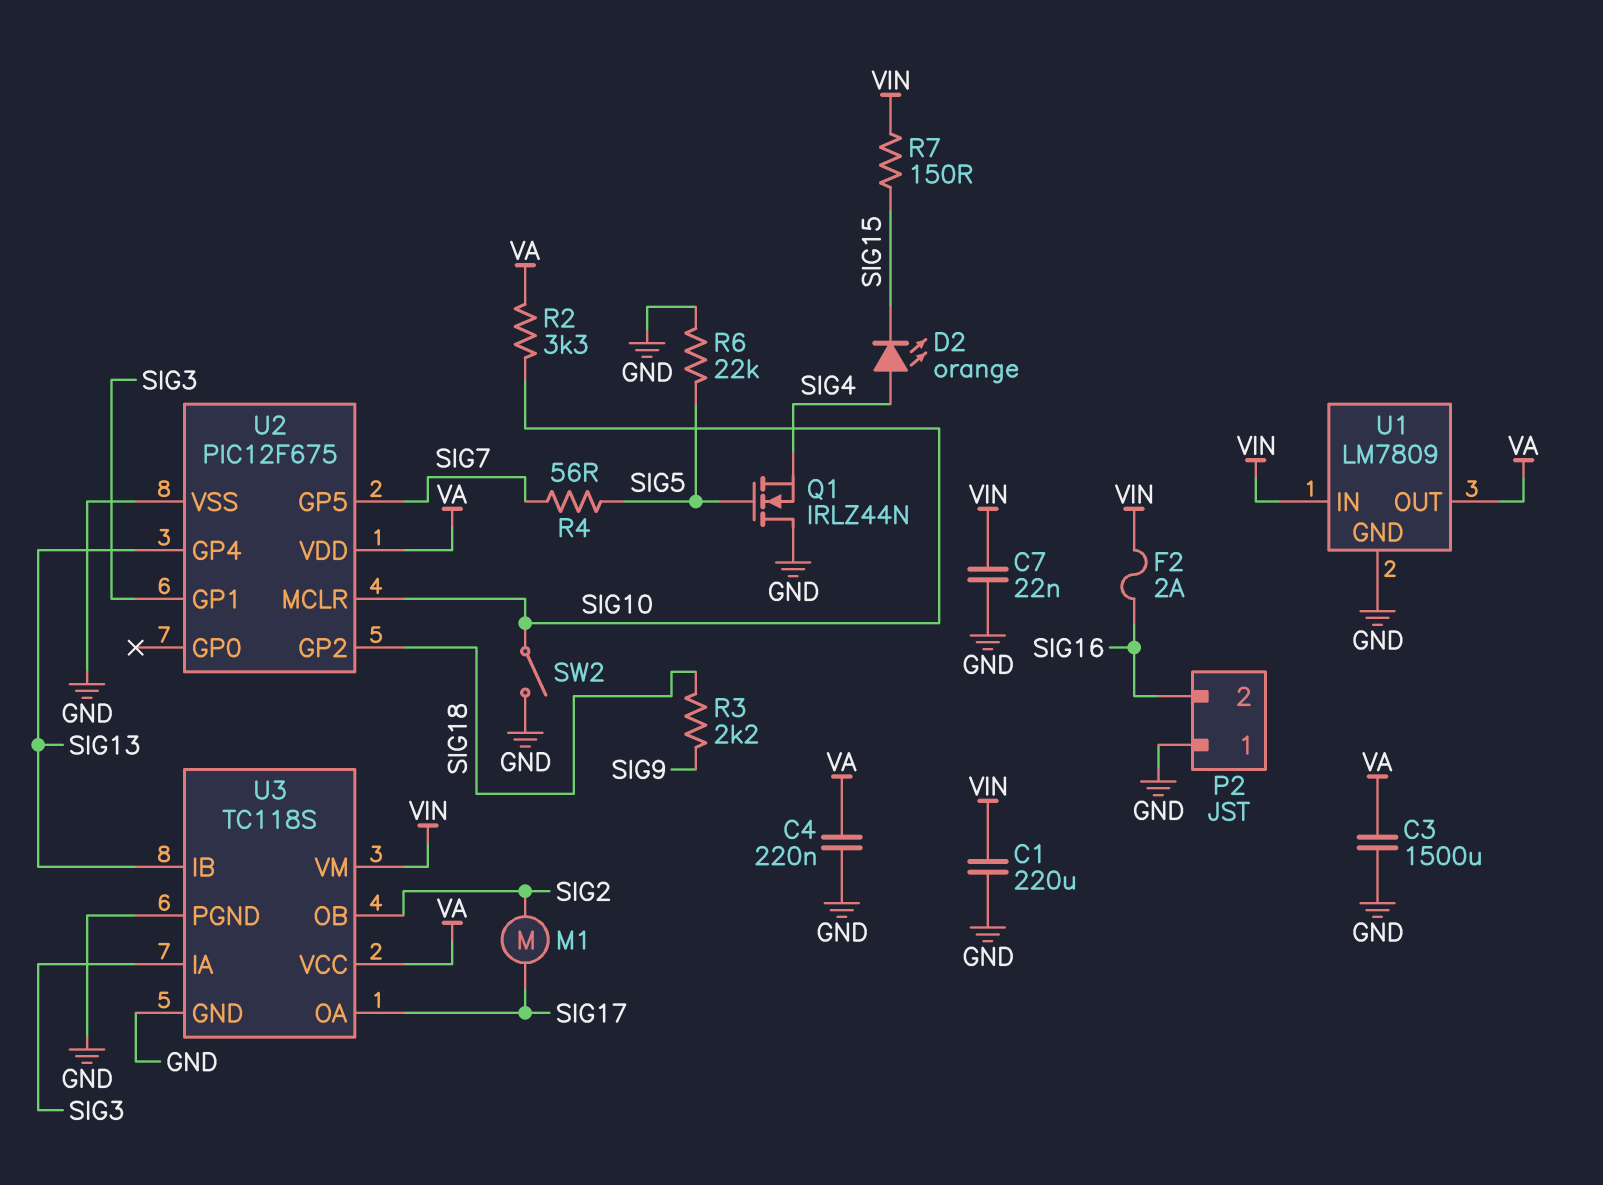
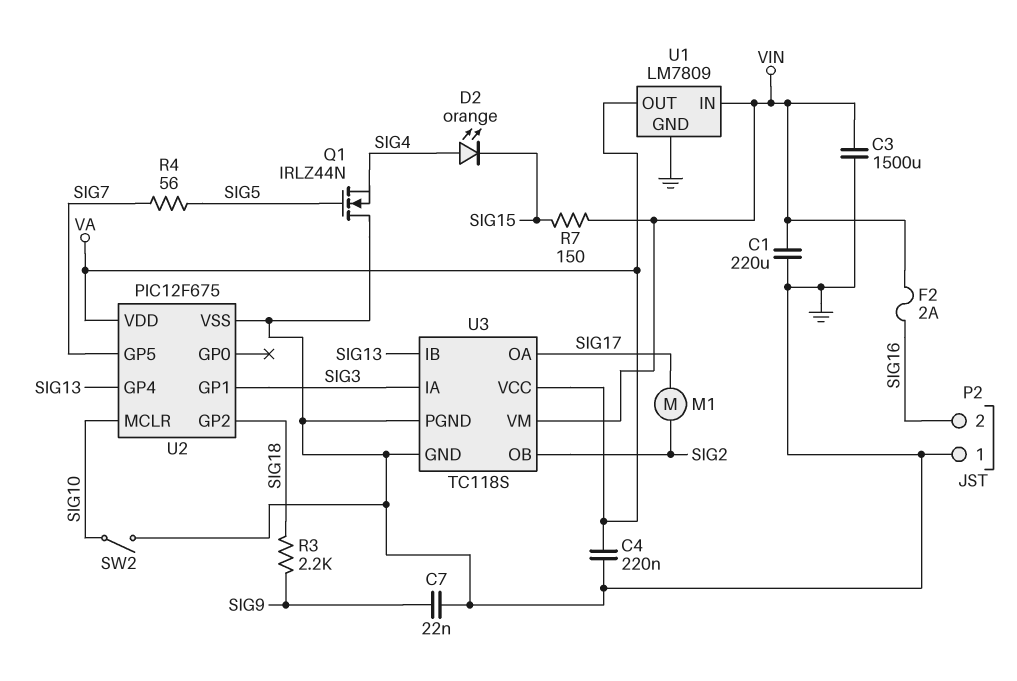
C3: 1500uF (GND, VA) -> 1500uF (GND, VIN)
C7: 22nF (GND, VIN) -> 22nF (GND, SIG9)
R2: 3.3k (SIG10, VA) -> none
R6: 22k (GND, SIG5) -> none

